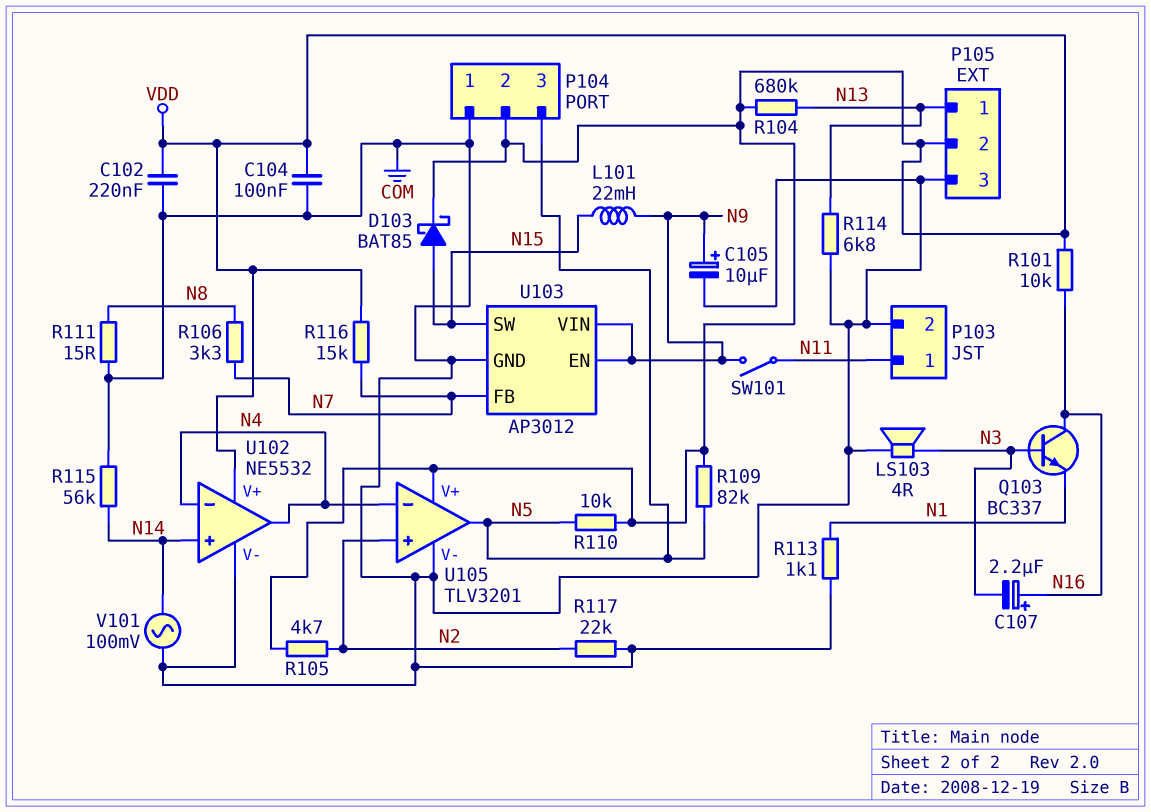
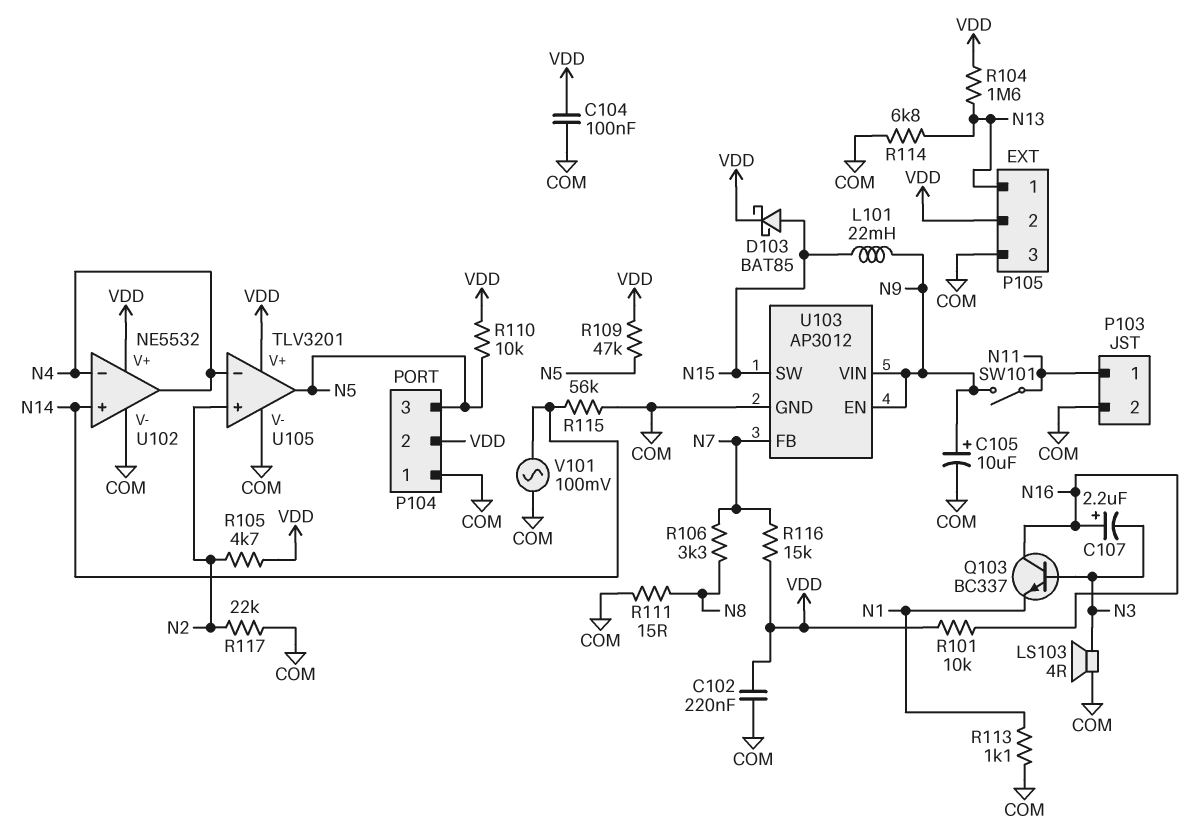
R104: 680k (N13, VDD) -> 1.6M (N13, VDD)
R109: 82k (N5, VDD) -> 47k (N5, VDD)

